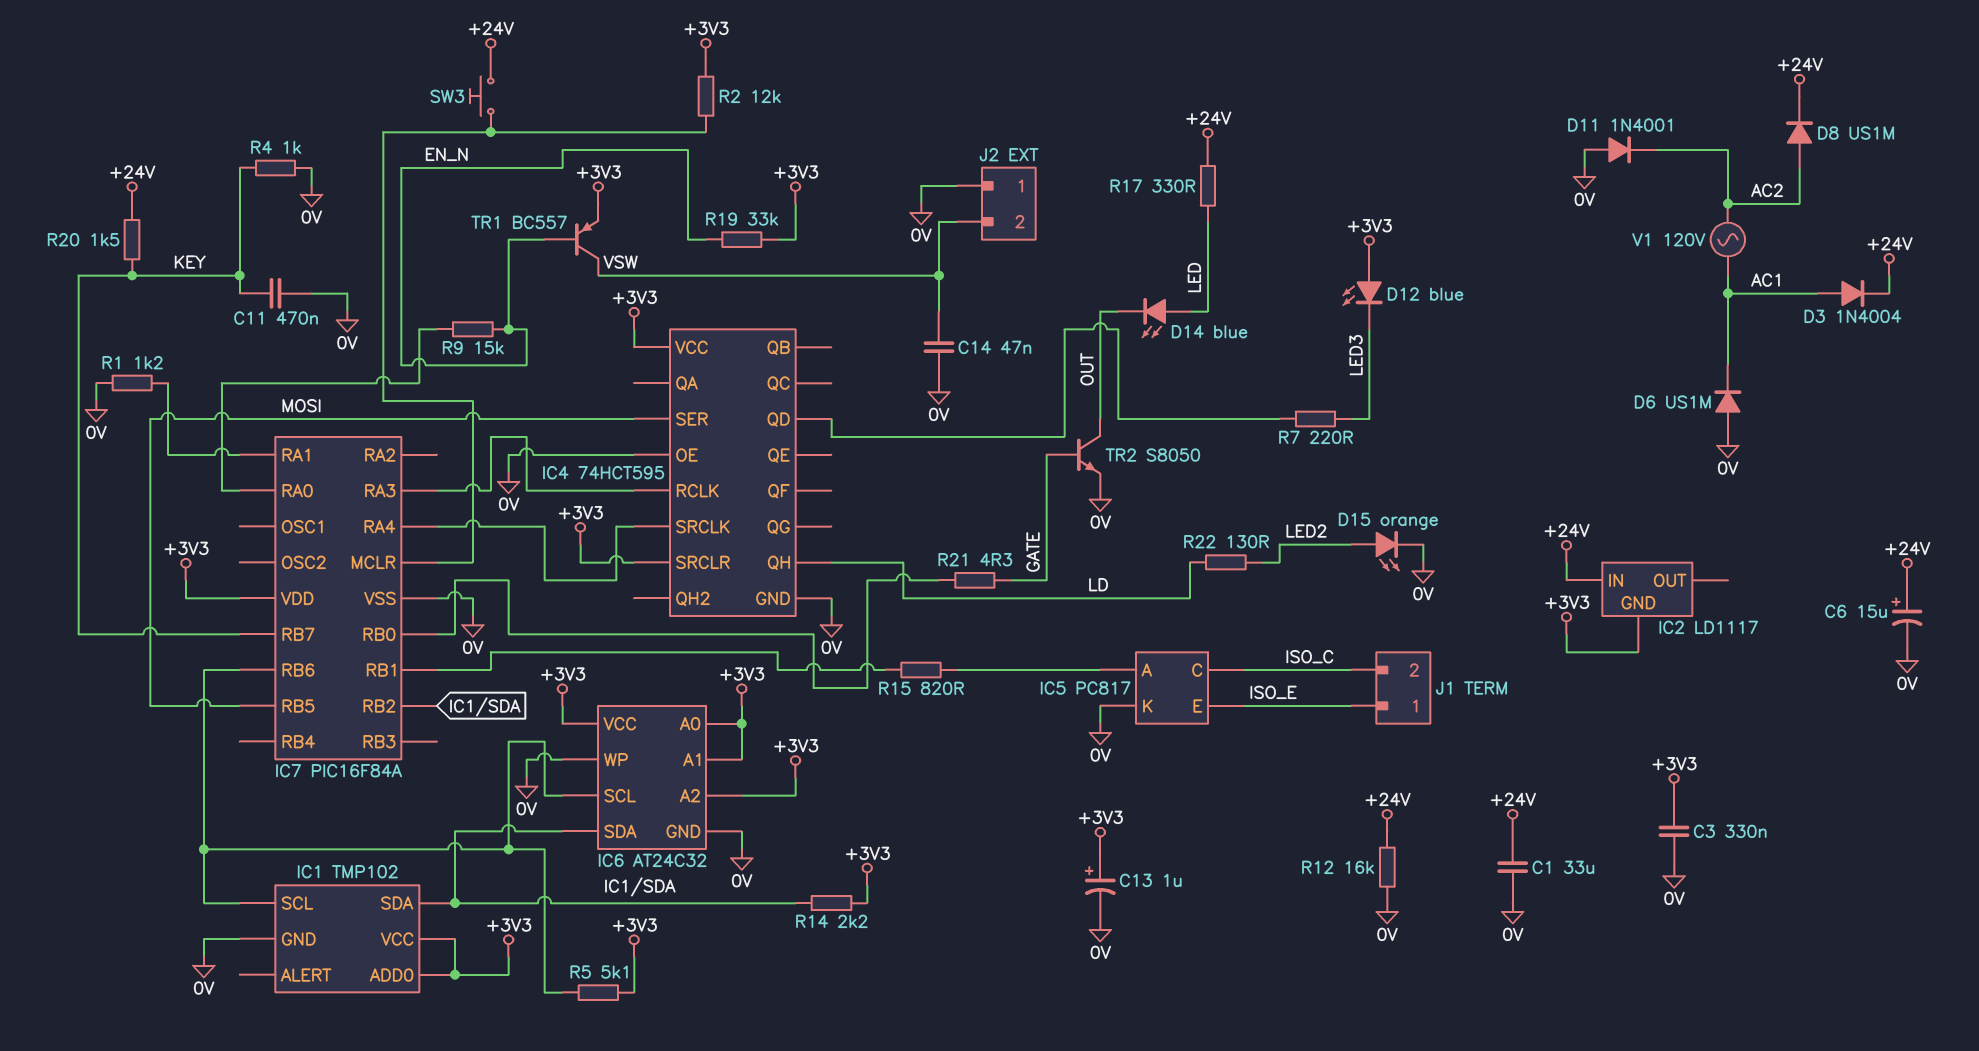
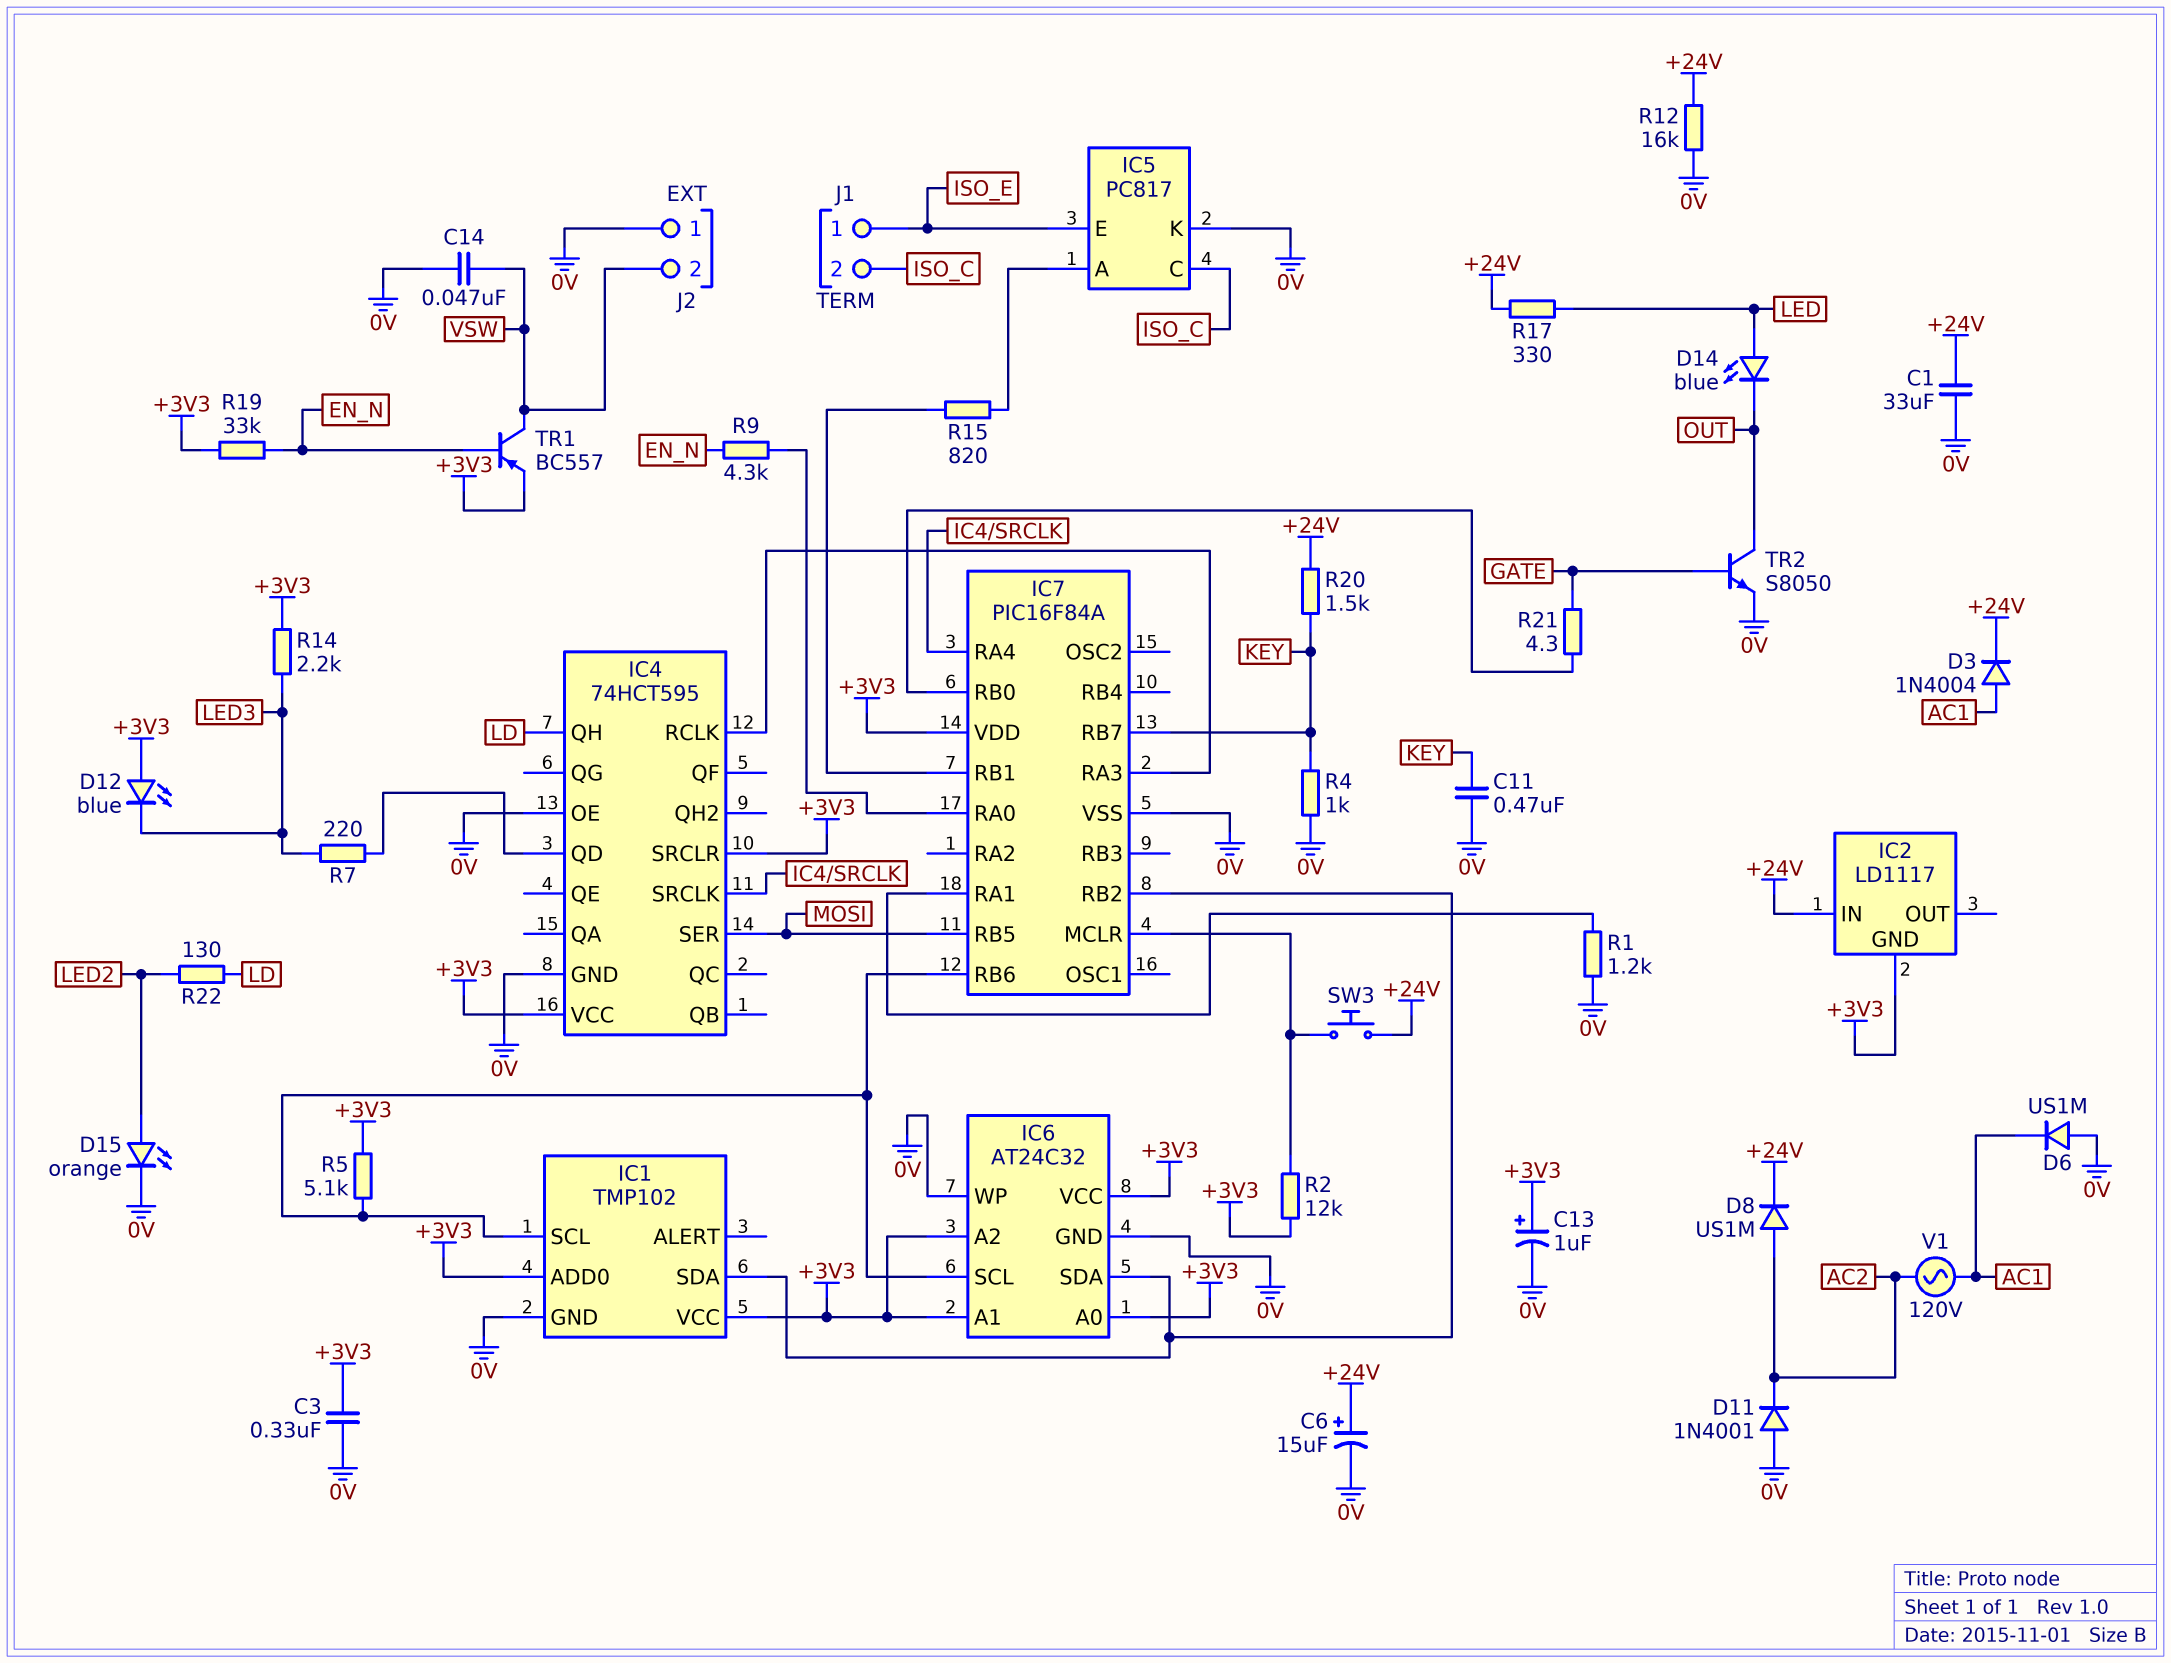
R9: 15k (EN_N, IC7/RA0) -> 4.3k (EN_N, IC7/RA0)
R14: 2.2k (+3V3, IC1/SDA) -> 2.2k (+3V3, LED3)

